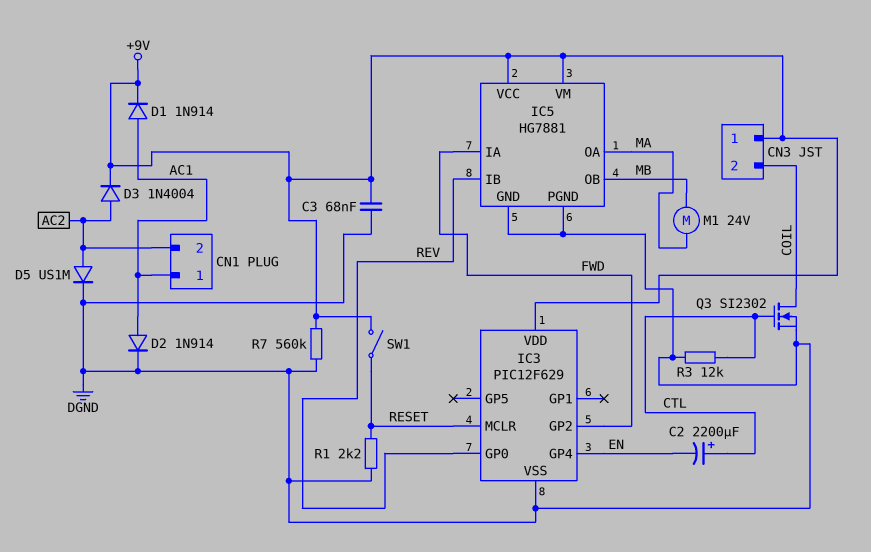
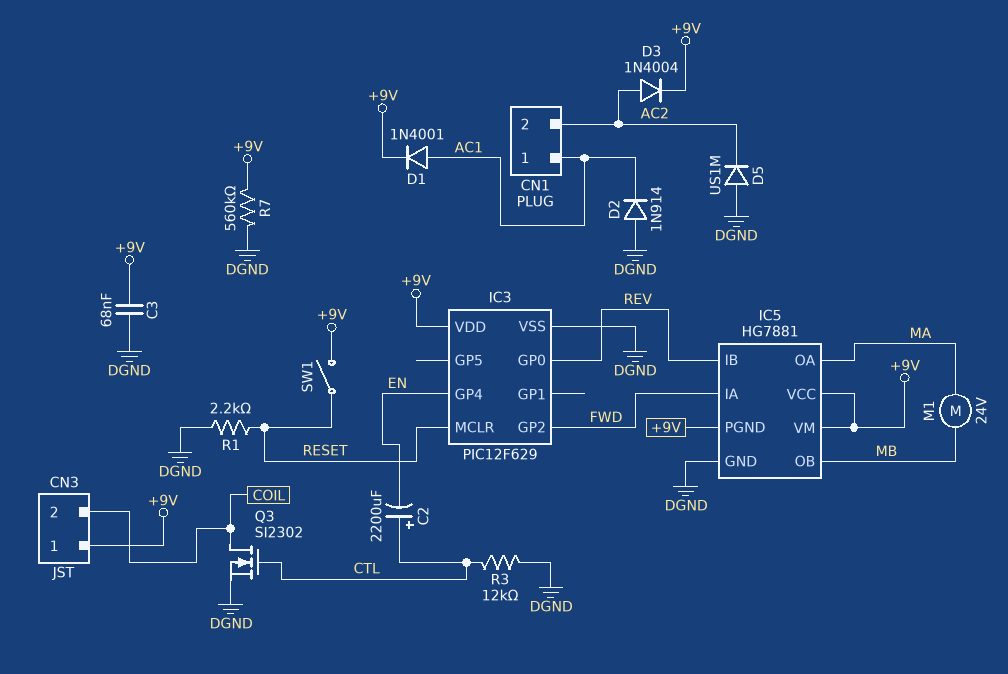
D1: diode 1N914 (A AC1, K +9V) -> diode 1N4001 (A AC1, K +9V)
D2: diode 1N914 (A AC1, K DGND) -> diode 1N914 (A DGND, K AC1)
D5: diode US1M (A AC2, K DGND) -> diode US1M (A DGND, K AC2)
IC5 pin PGND: DGND -> +9V

